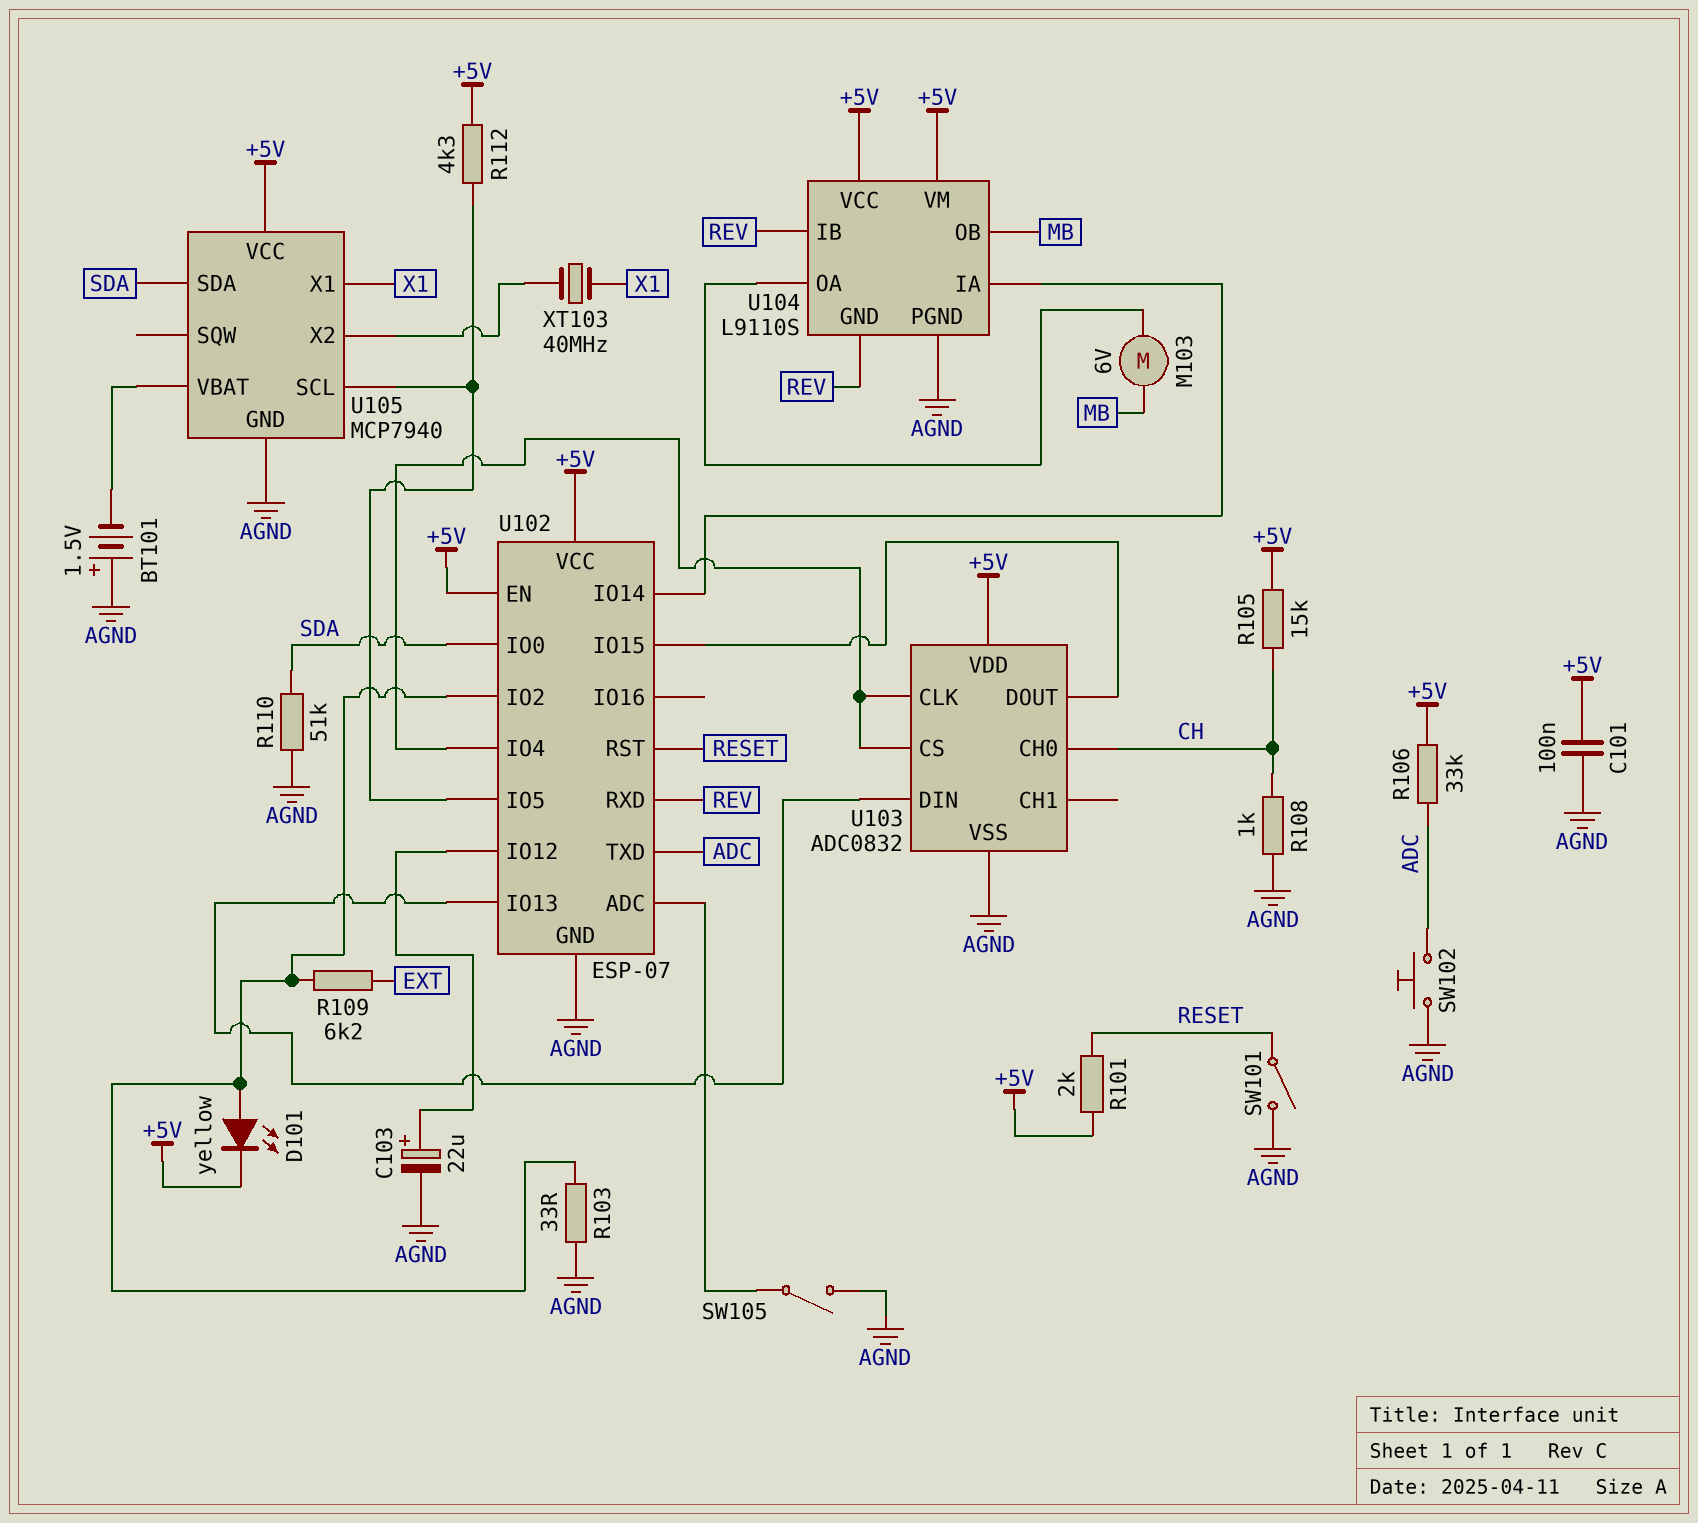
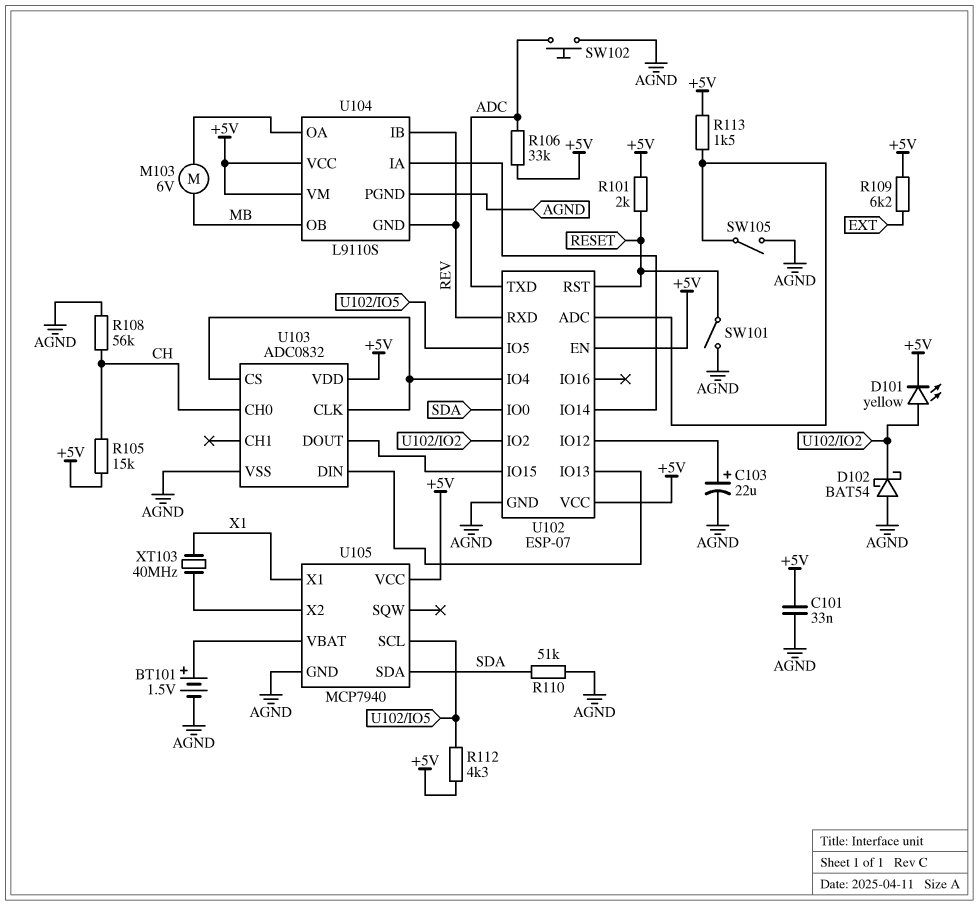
BT101: 1.5V (plus AGND, minus U105/VBAT) -> 1.5V (plus U105/VBAT, minus AGND)
C101: 100nF (+5V, AGND) -> 33nF (+5V, AGND)
D102: none -> schottky BAT54 (A AGND, K U102/IO2)
R103: 33 (AGND, U102/IO2) -> none
R108: 1k (AGND, CH) -> 56k (AGND, CH)
R109: 6.2k (EXT, U102/IO2) -> 6.2k (+5V, EXT)
R113: none -> 1.5k (+5V, U102/ADC)

